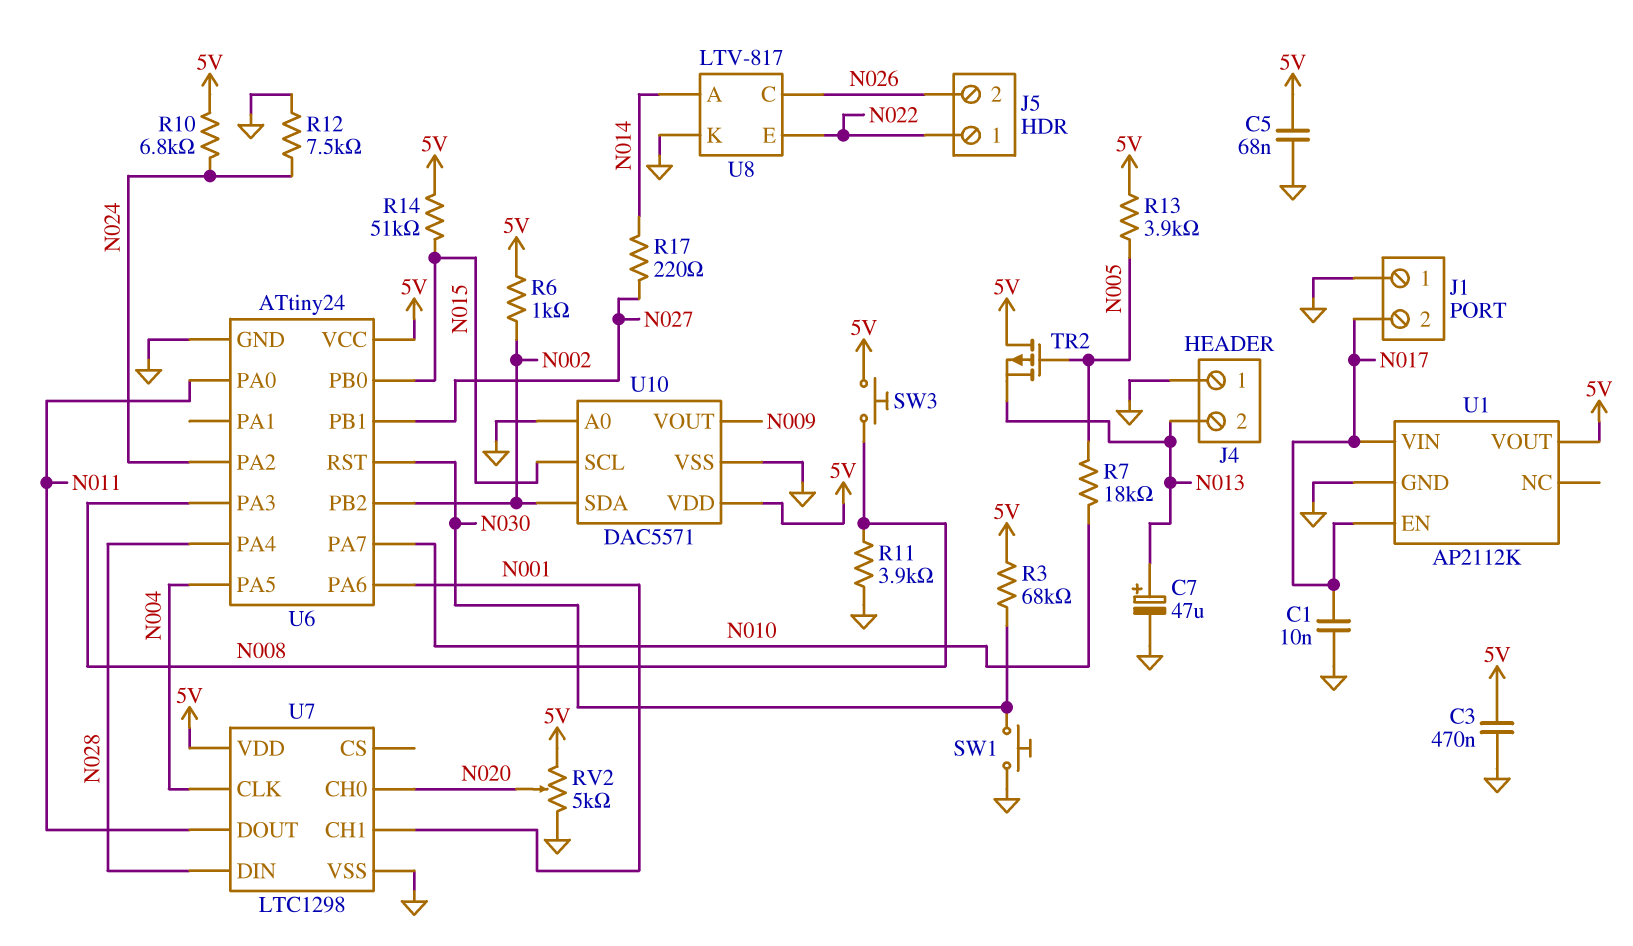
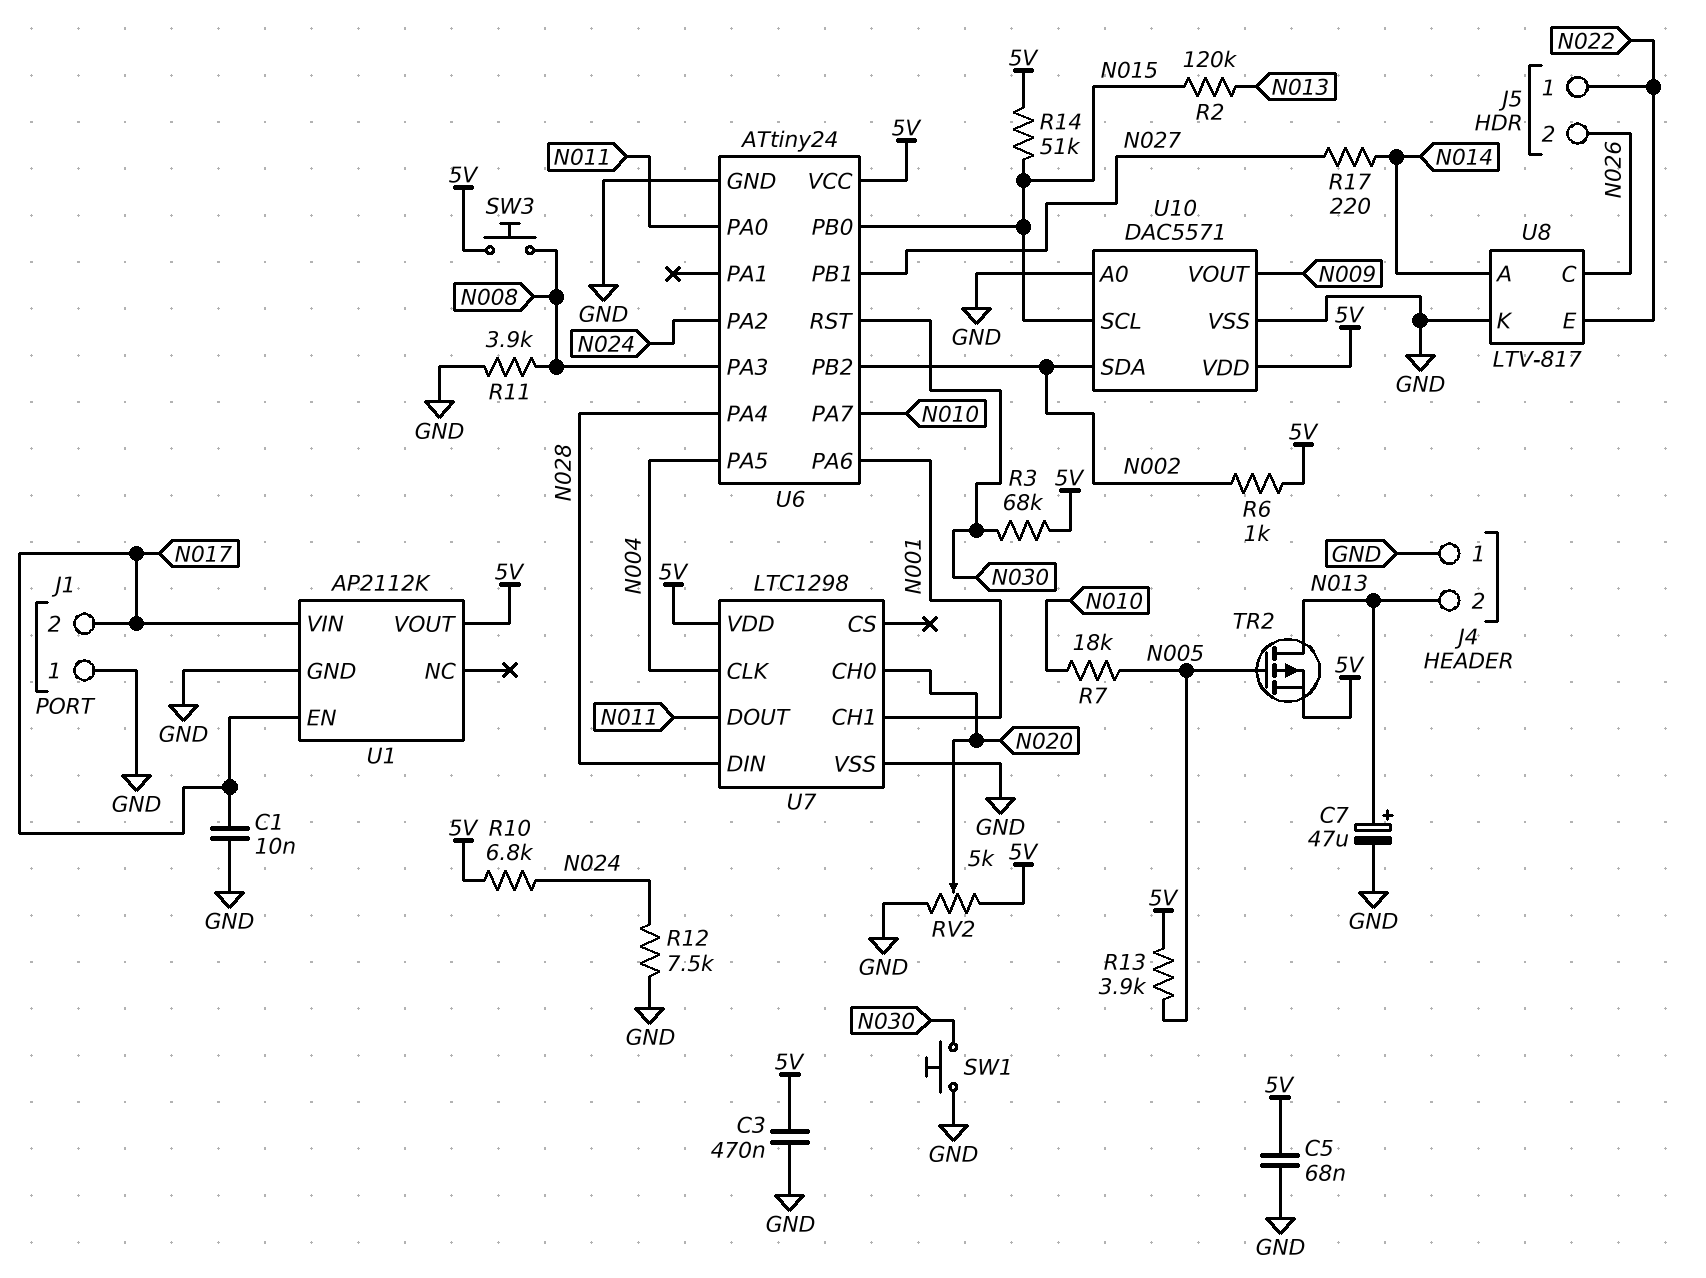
R2: none -> 120k (N013, N015)
TR2: PMOS (G N005, D 5V, S N013) -> PMOS (G N005, D N013, S 5V)

